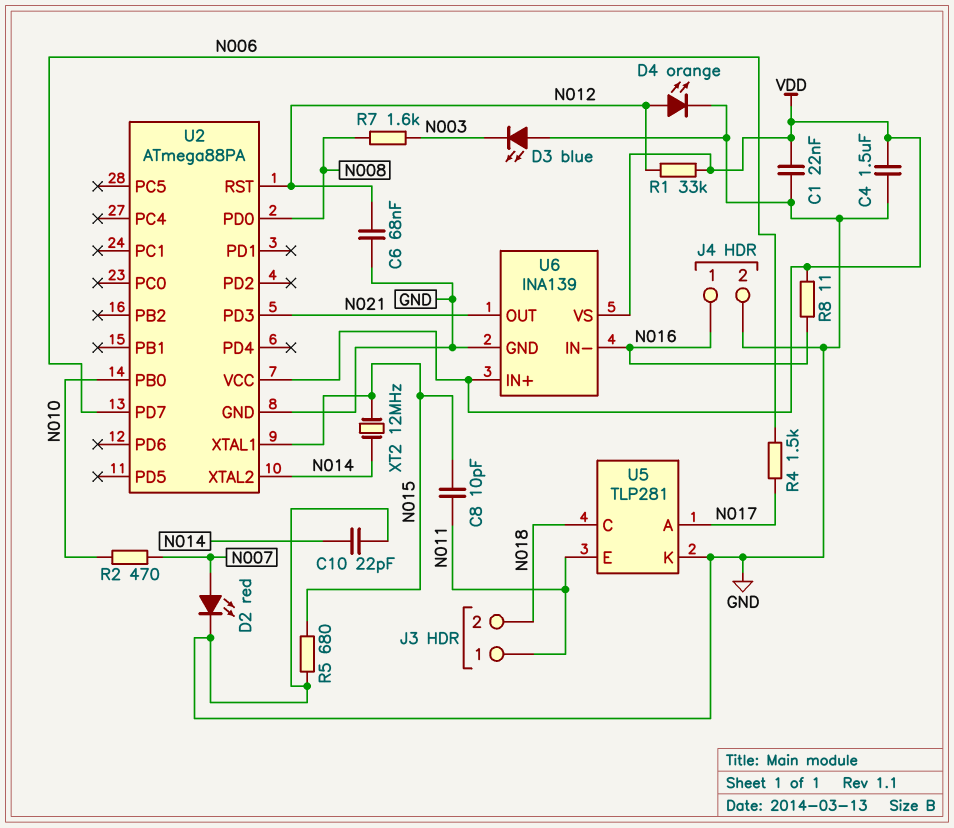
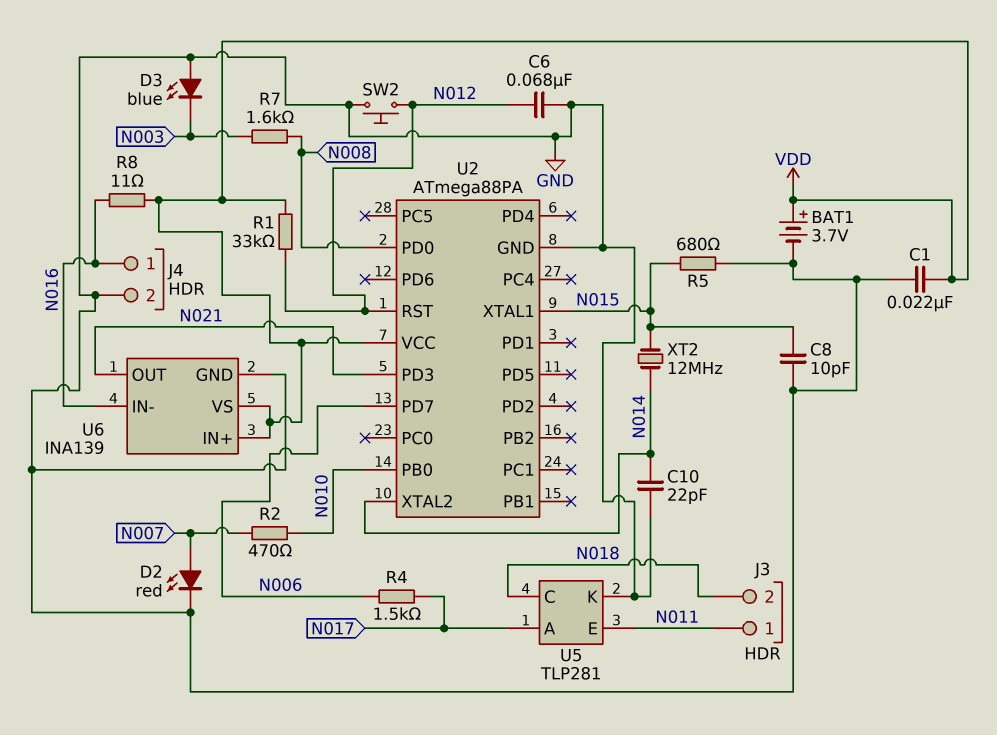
BAT1: none -> 3.7V (plus VDD, minus GND)
C4: 1.5uF (GND, VDD) -> none
C8: 10pF (N011, N015) -> 10pF (GND, N015)
D4: LED orange (A N012, K GND) -> none
SW2: none -> button (GND, N012)

